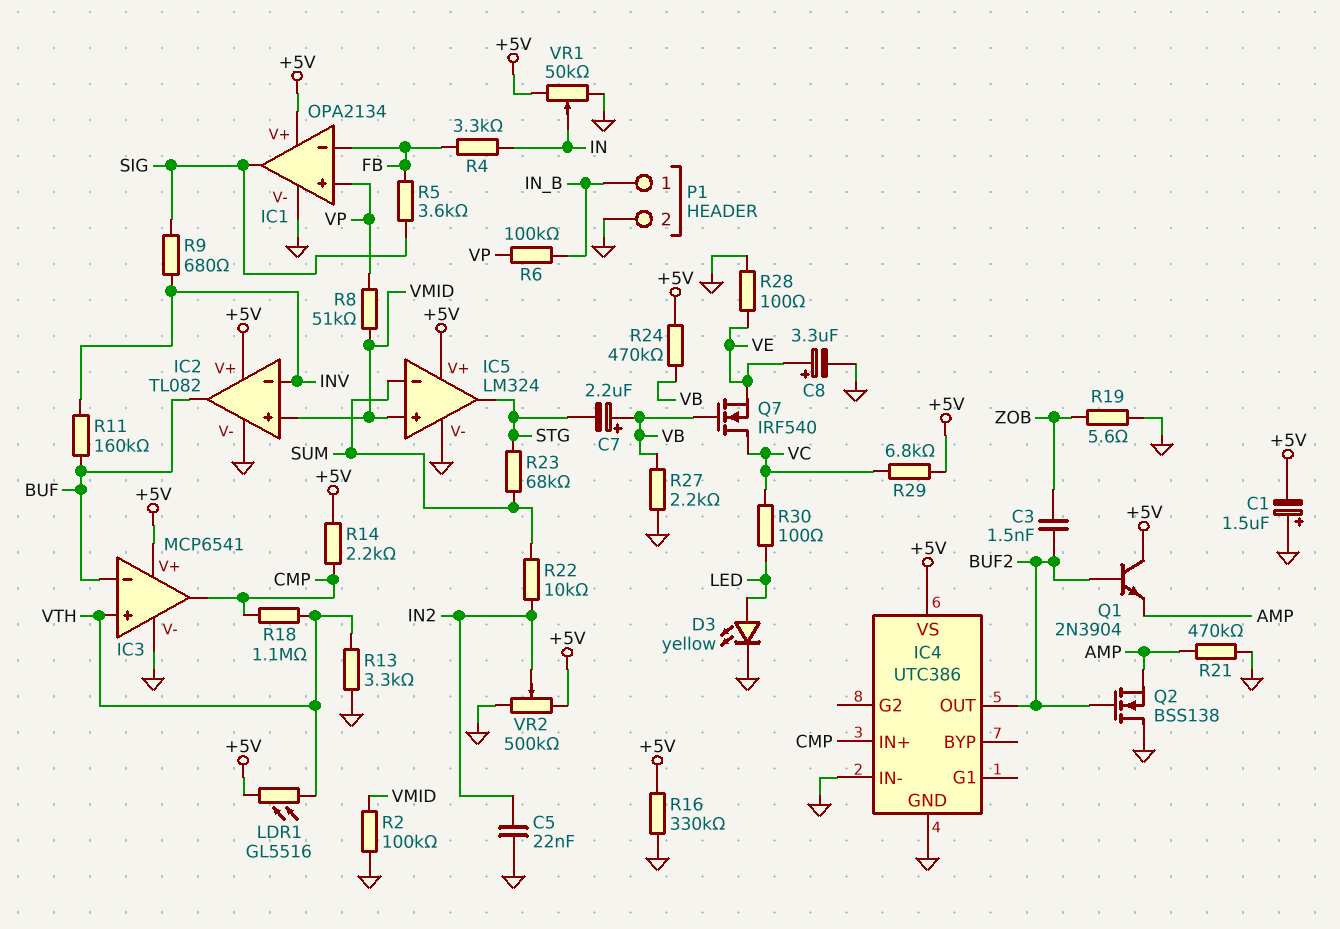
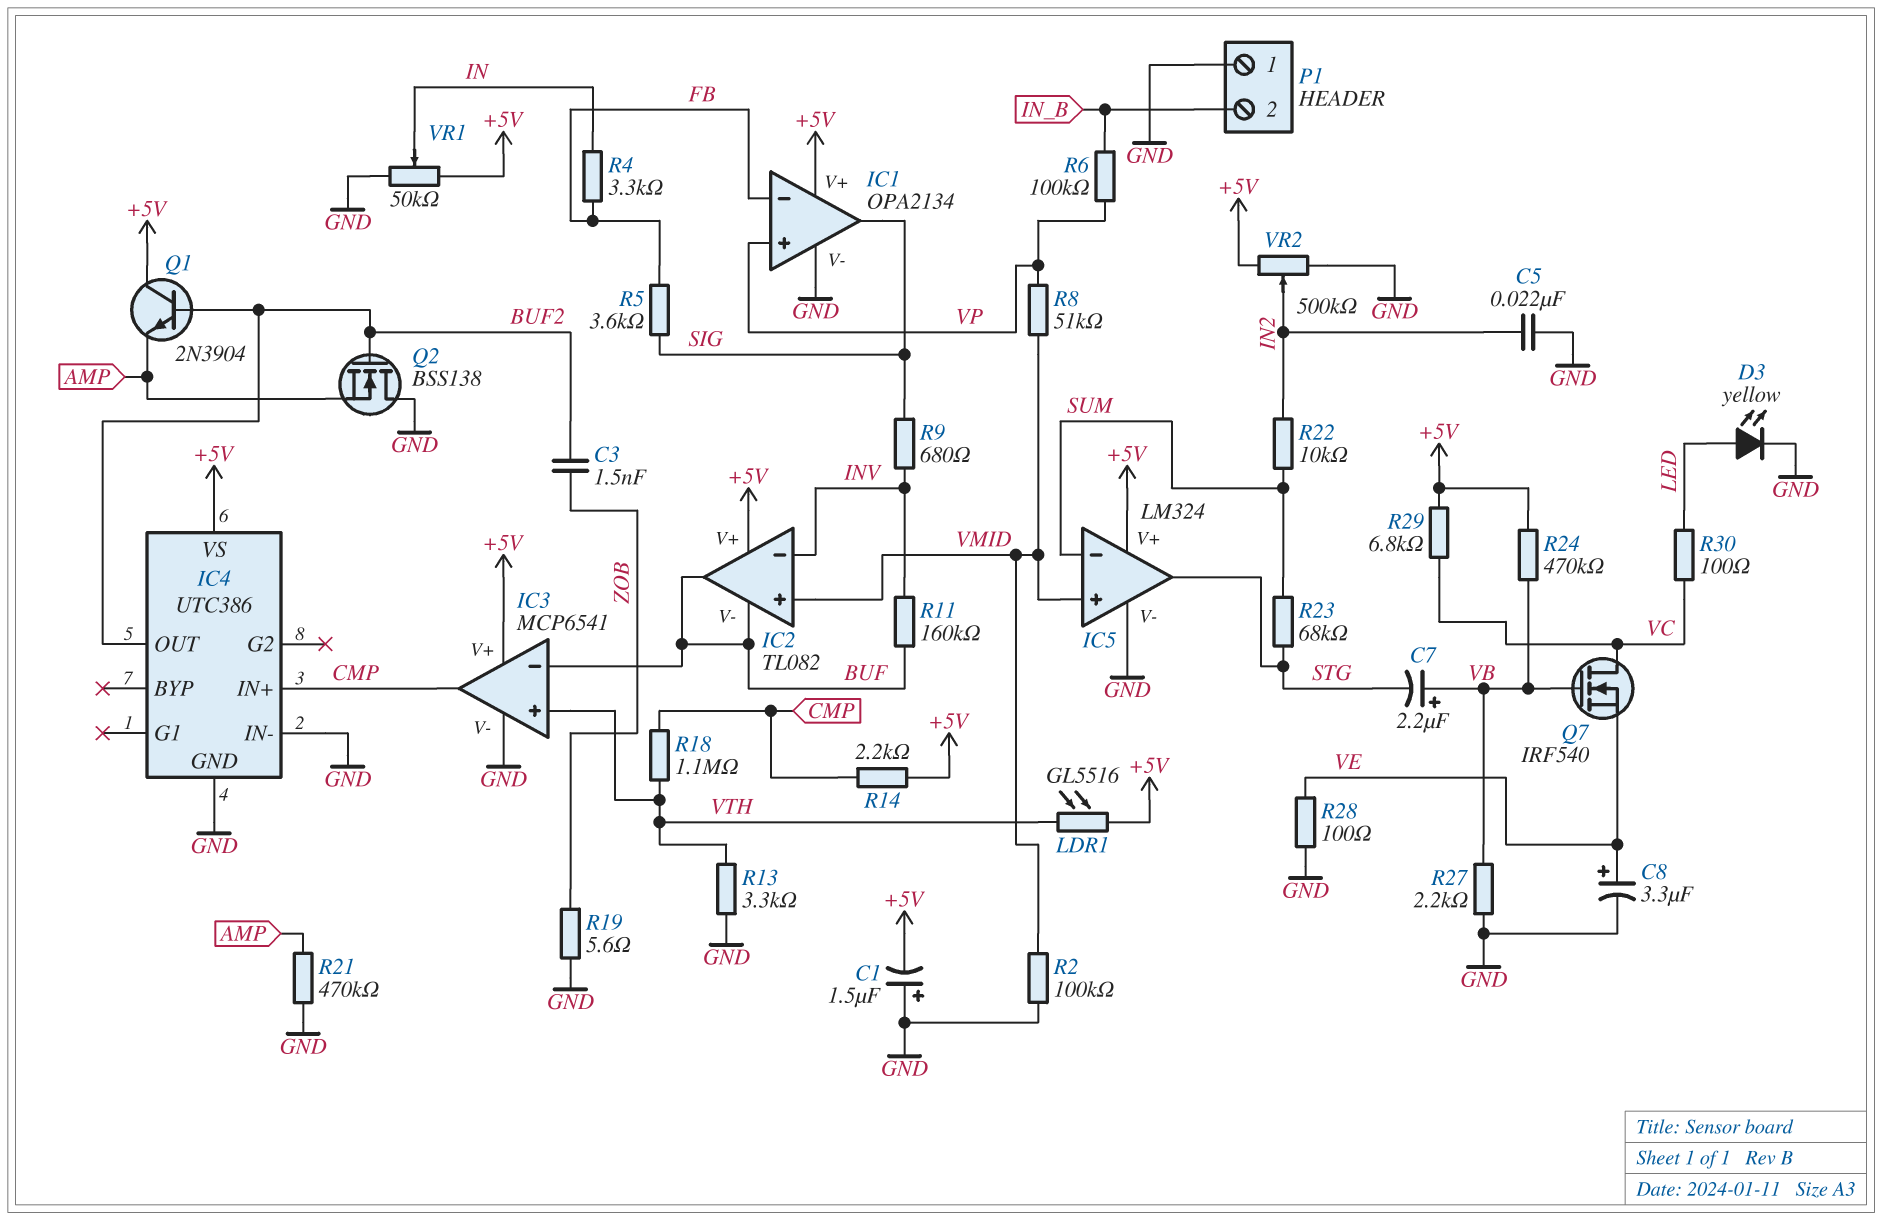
IC2 pin V-: GND -> BUF
P1 pin 1: IN_B -> GND
P1 pin 2: GND -> IN_B
R16: 330k (+5V, GND) -> none

